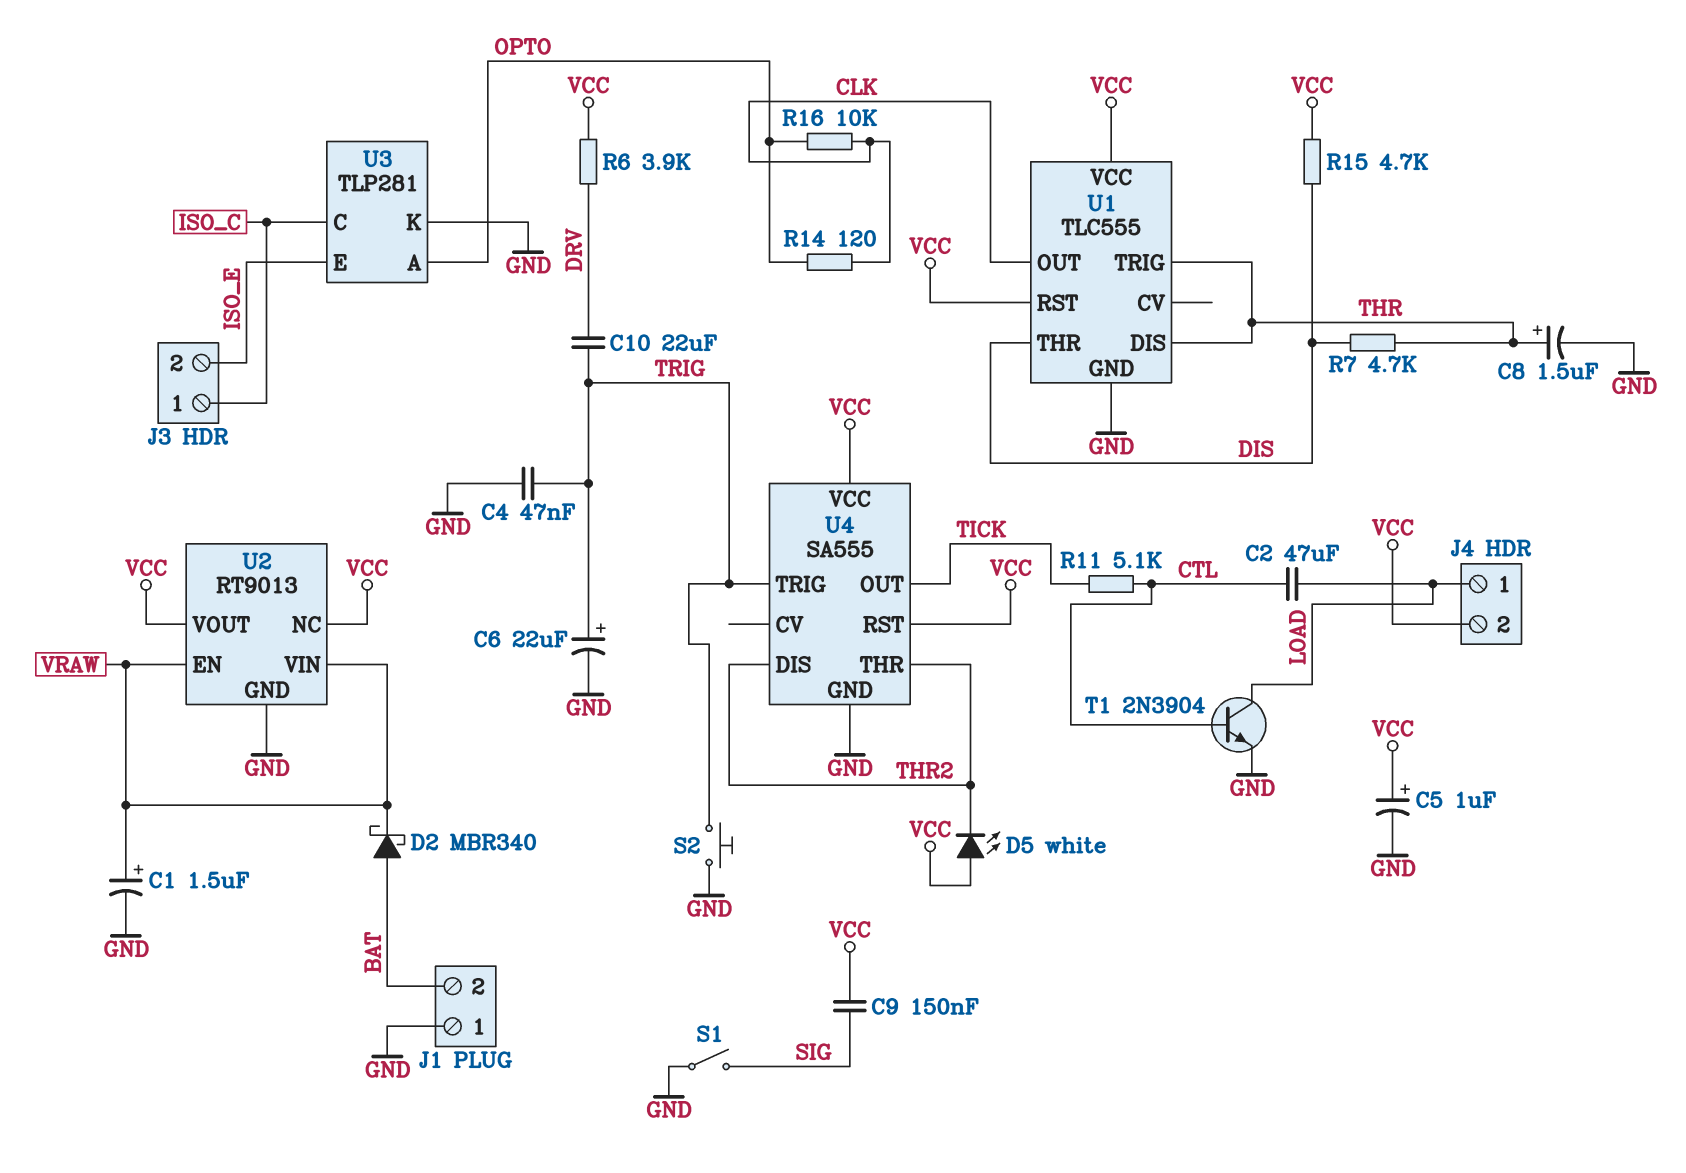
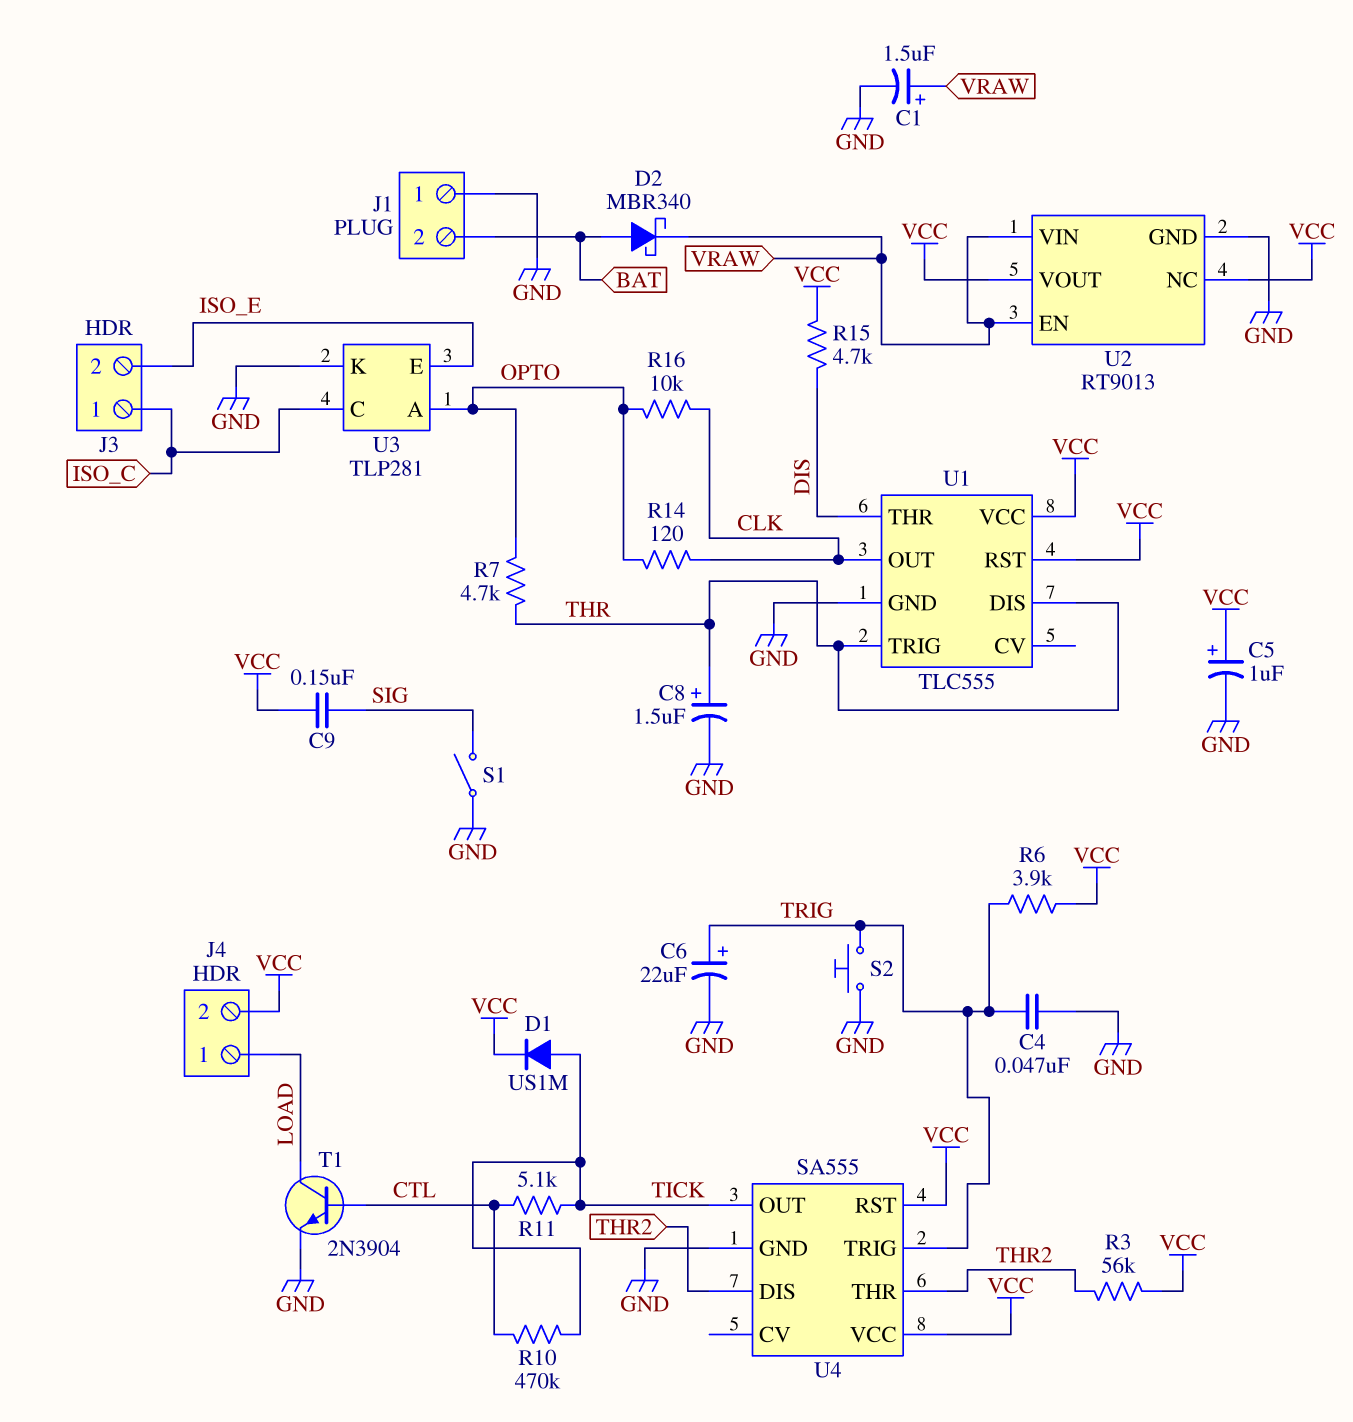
C2: 47uF (CTL, LOAD) -> none
C10: 22uF (DRV, TRIG) -> none
D1: none -> diode US1M (A TICK, K VCC)
D5: LED white (A VCC, K THR2) -> none
R3: none -> 56k (THR2, VCC)
R6: 3.9k (DRV, VCC) -> 3.9k (TRIG, VCC)
R7: 4.7k (DIS, THR) -> 4.7k (OPTO, THR)
R10: none -> 470k (CTL, TICK)

